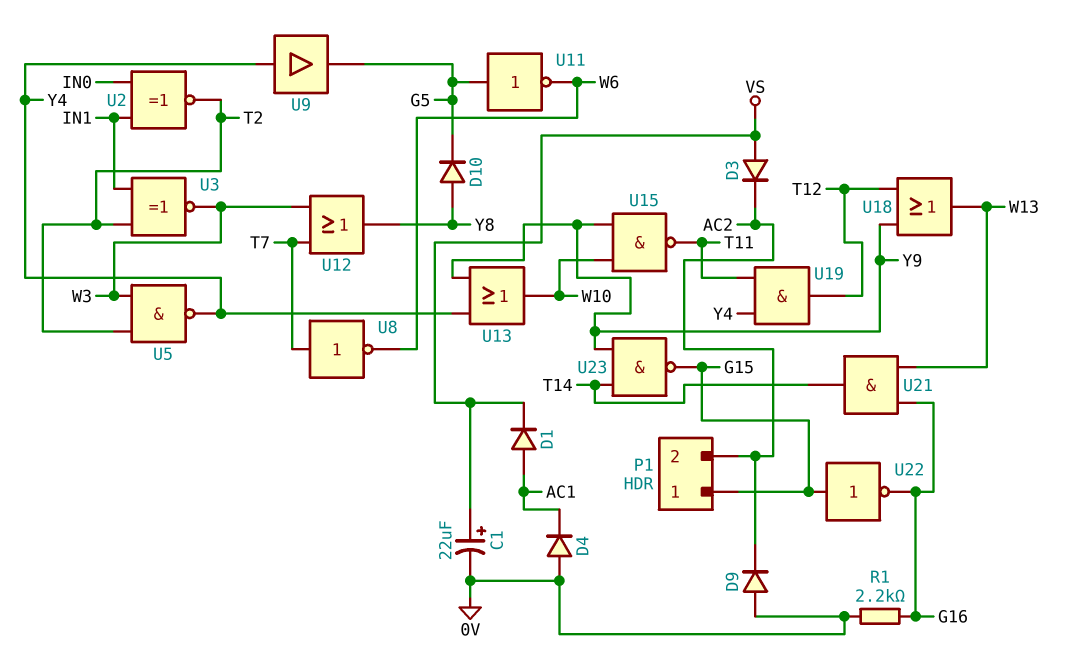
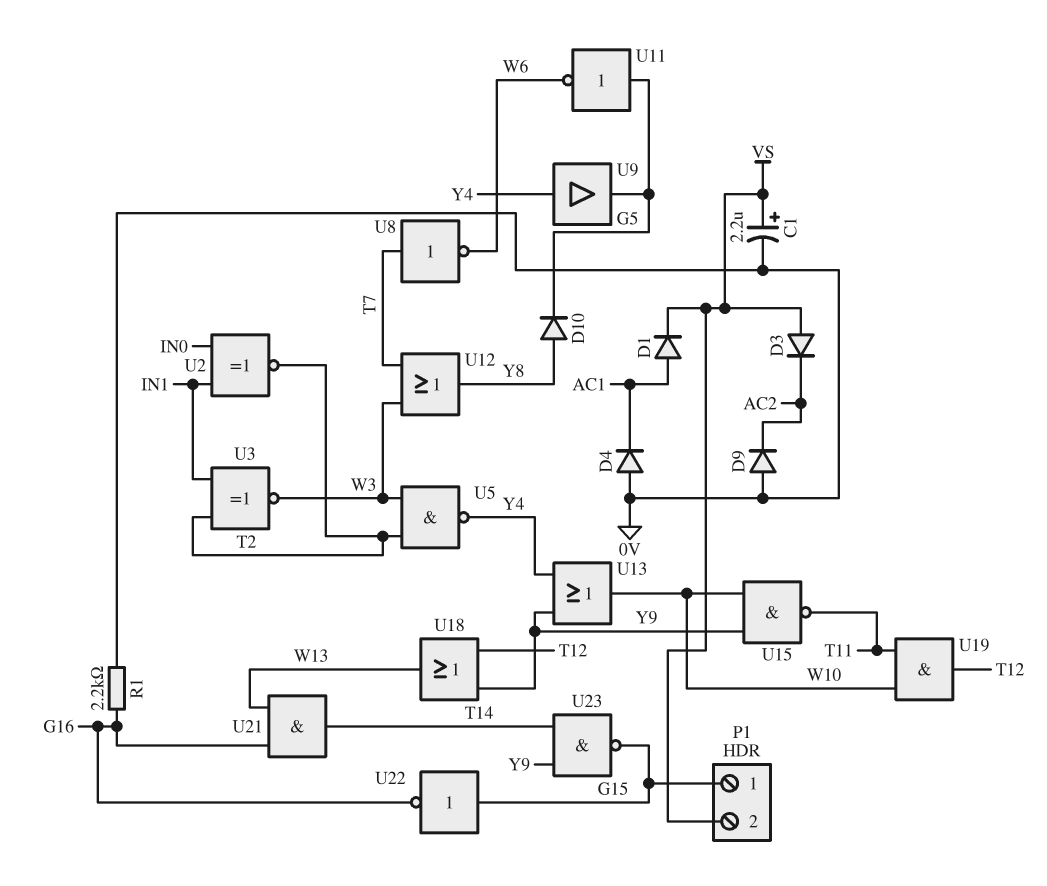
C1: 22uF (plus VS, minus 0V) -> 2.2uF (plus VS, minus 0V)
P1 pin 2: AC2 -> VS
U19: AND (in T11, in Y4, out T12) -> AND (in T11, in W10, out T12)

